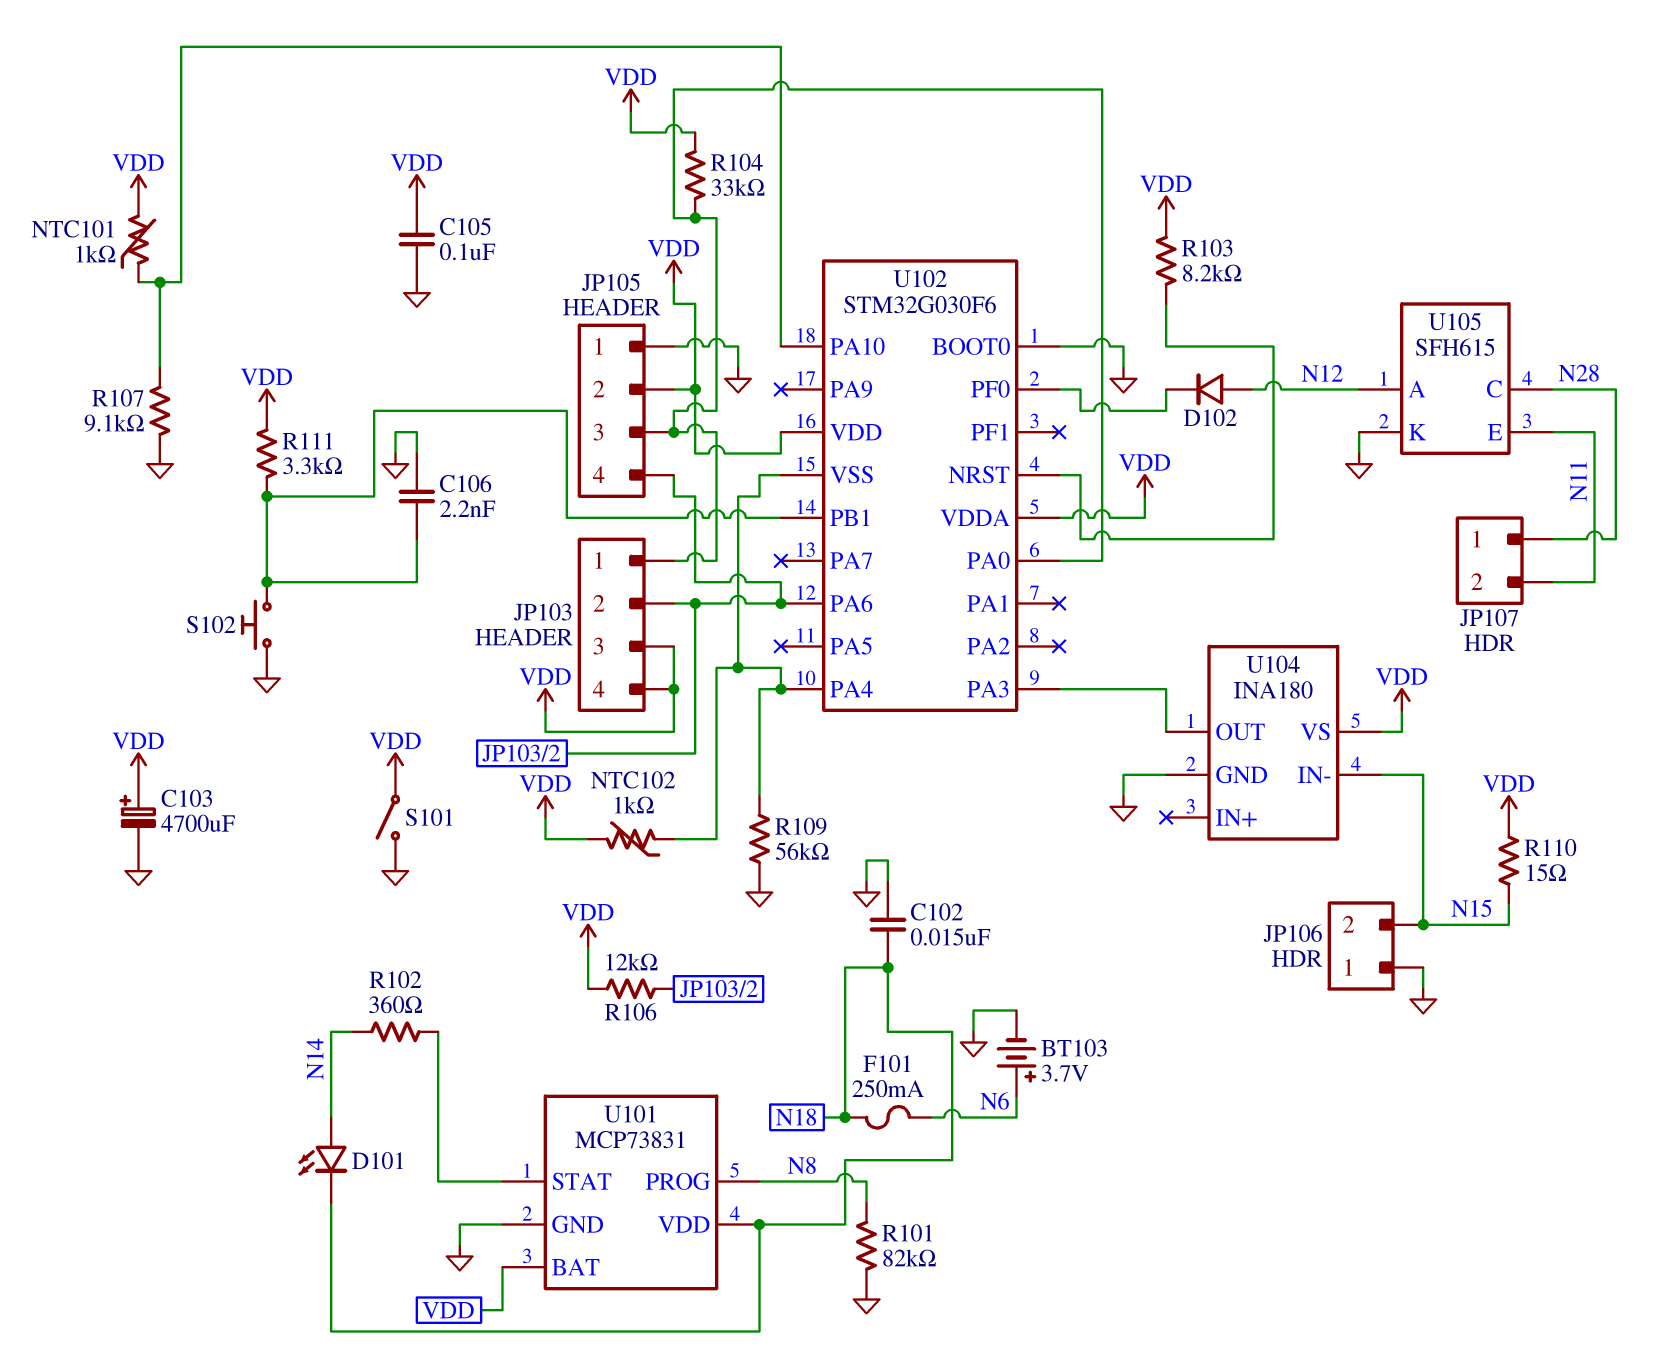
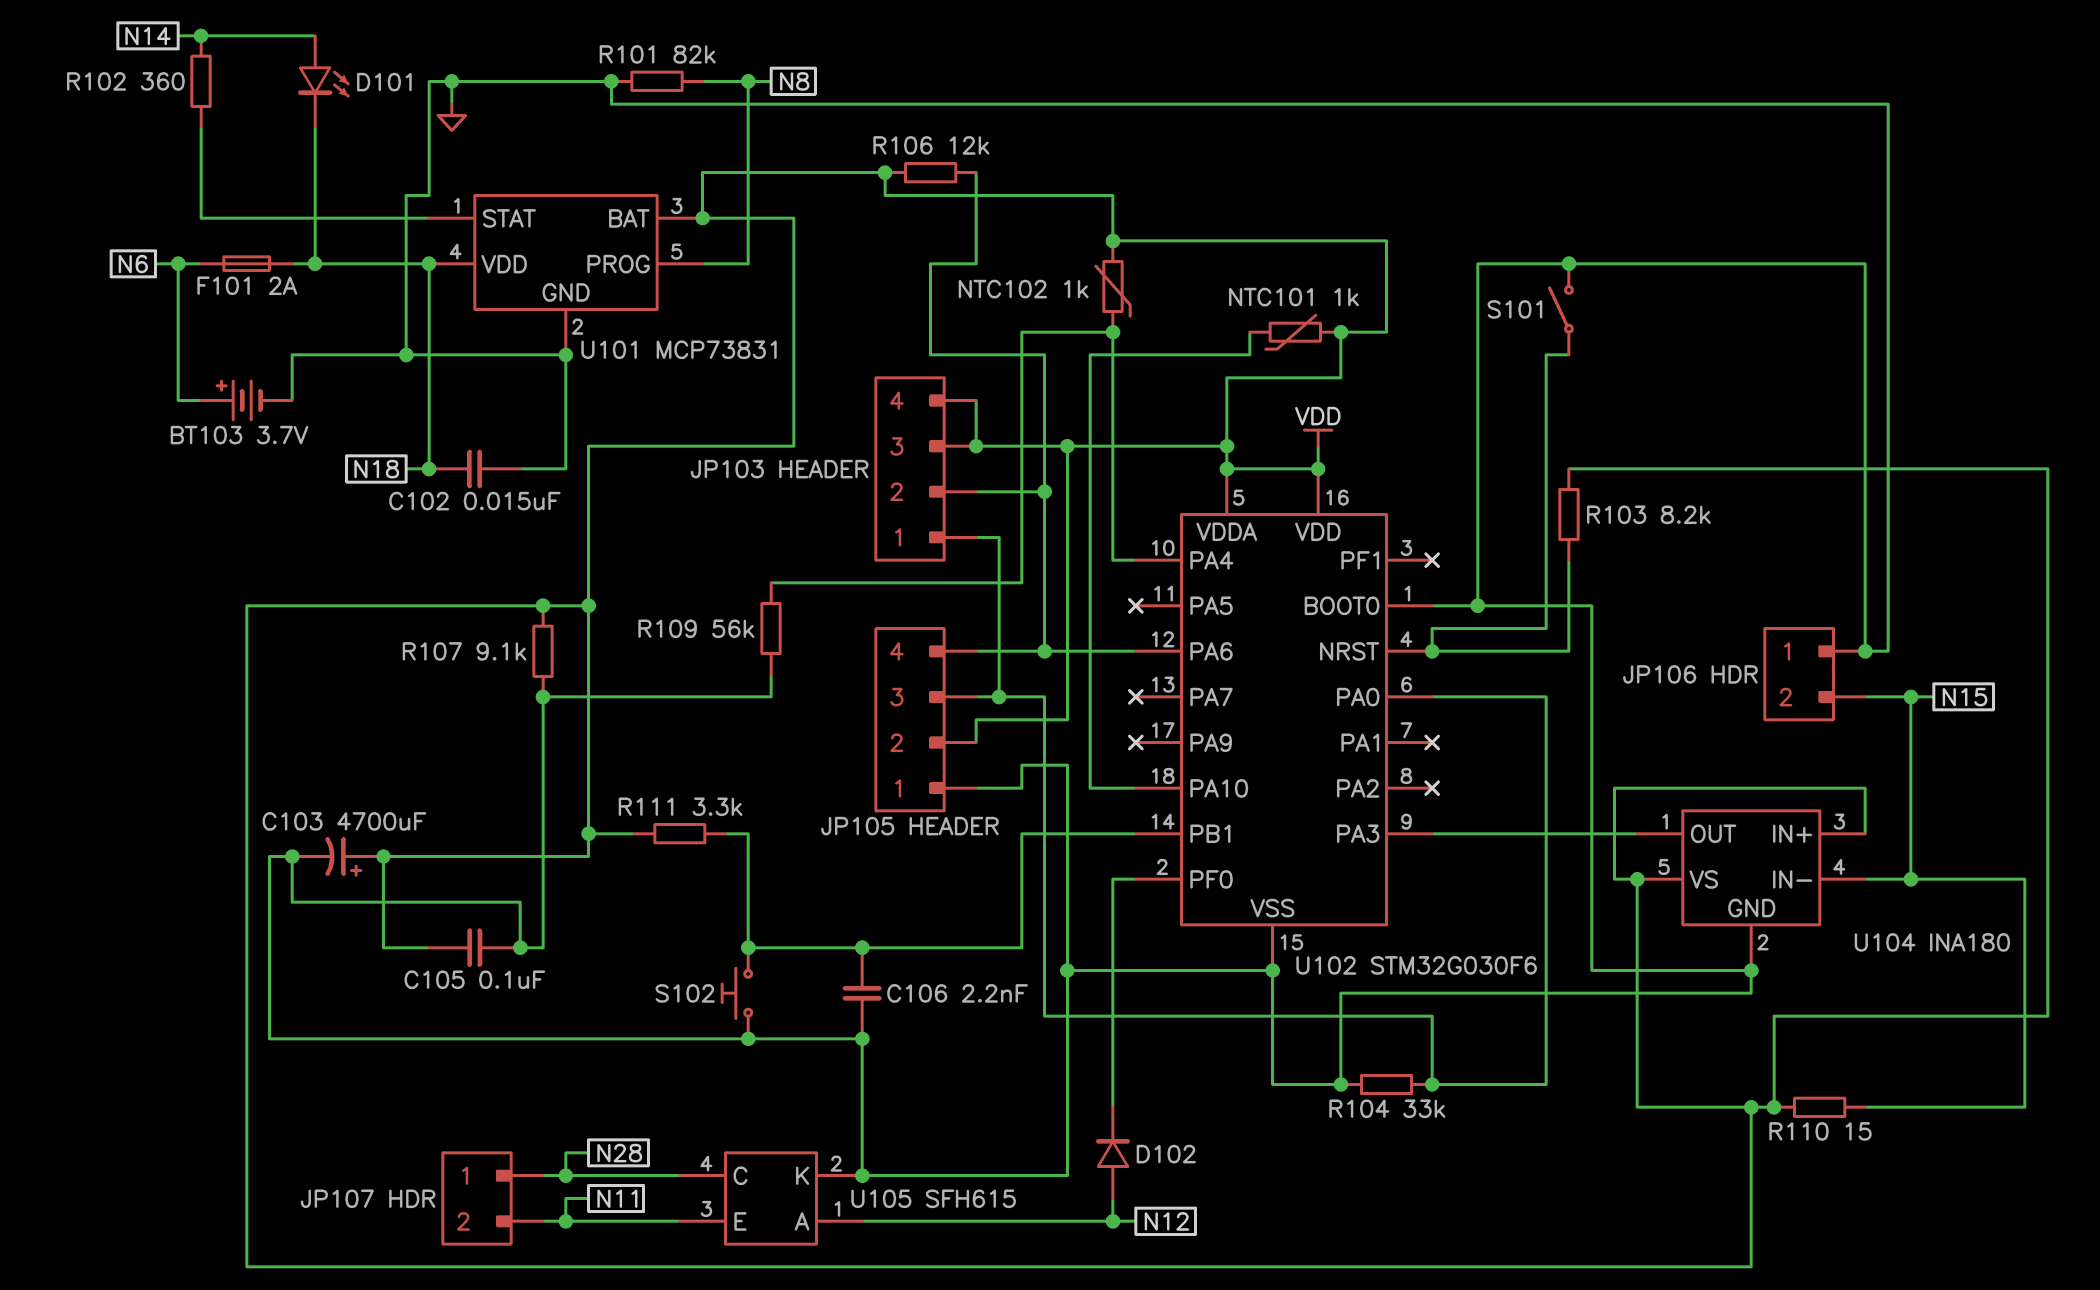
F101: 250mA (N6, N18) -> 2A (N6, N18)
R104: 33k (JP103/1, VDD) -> 33k (GND, JP103/1)
R107: 9.1k (GND, U102/PA10) -> 9.1k (GND, VDD)
S101: switch (GND, VDD) -> switch (GND, U102/NRST)
U102 pin VSS: U102/PA4 -> GND
U104 pin IN+: none -> VDD

